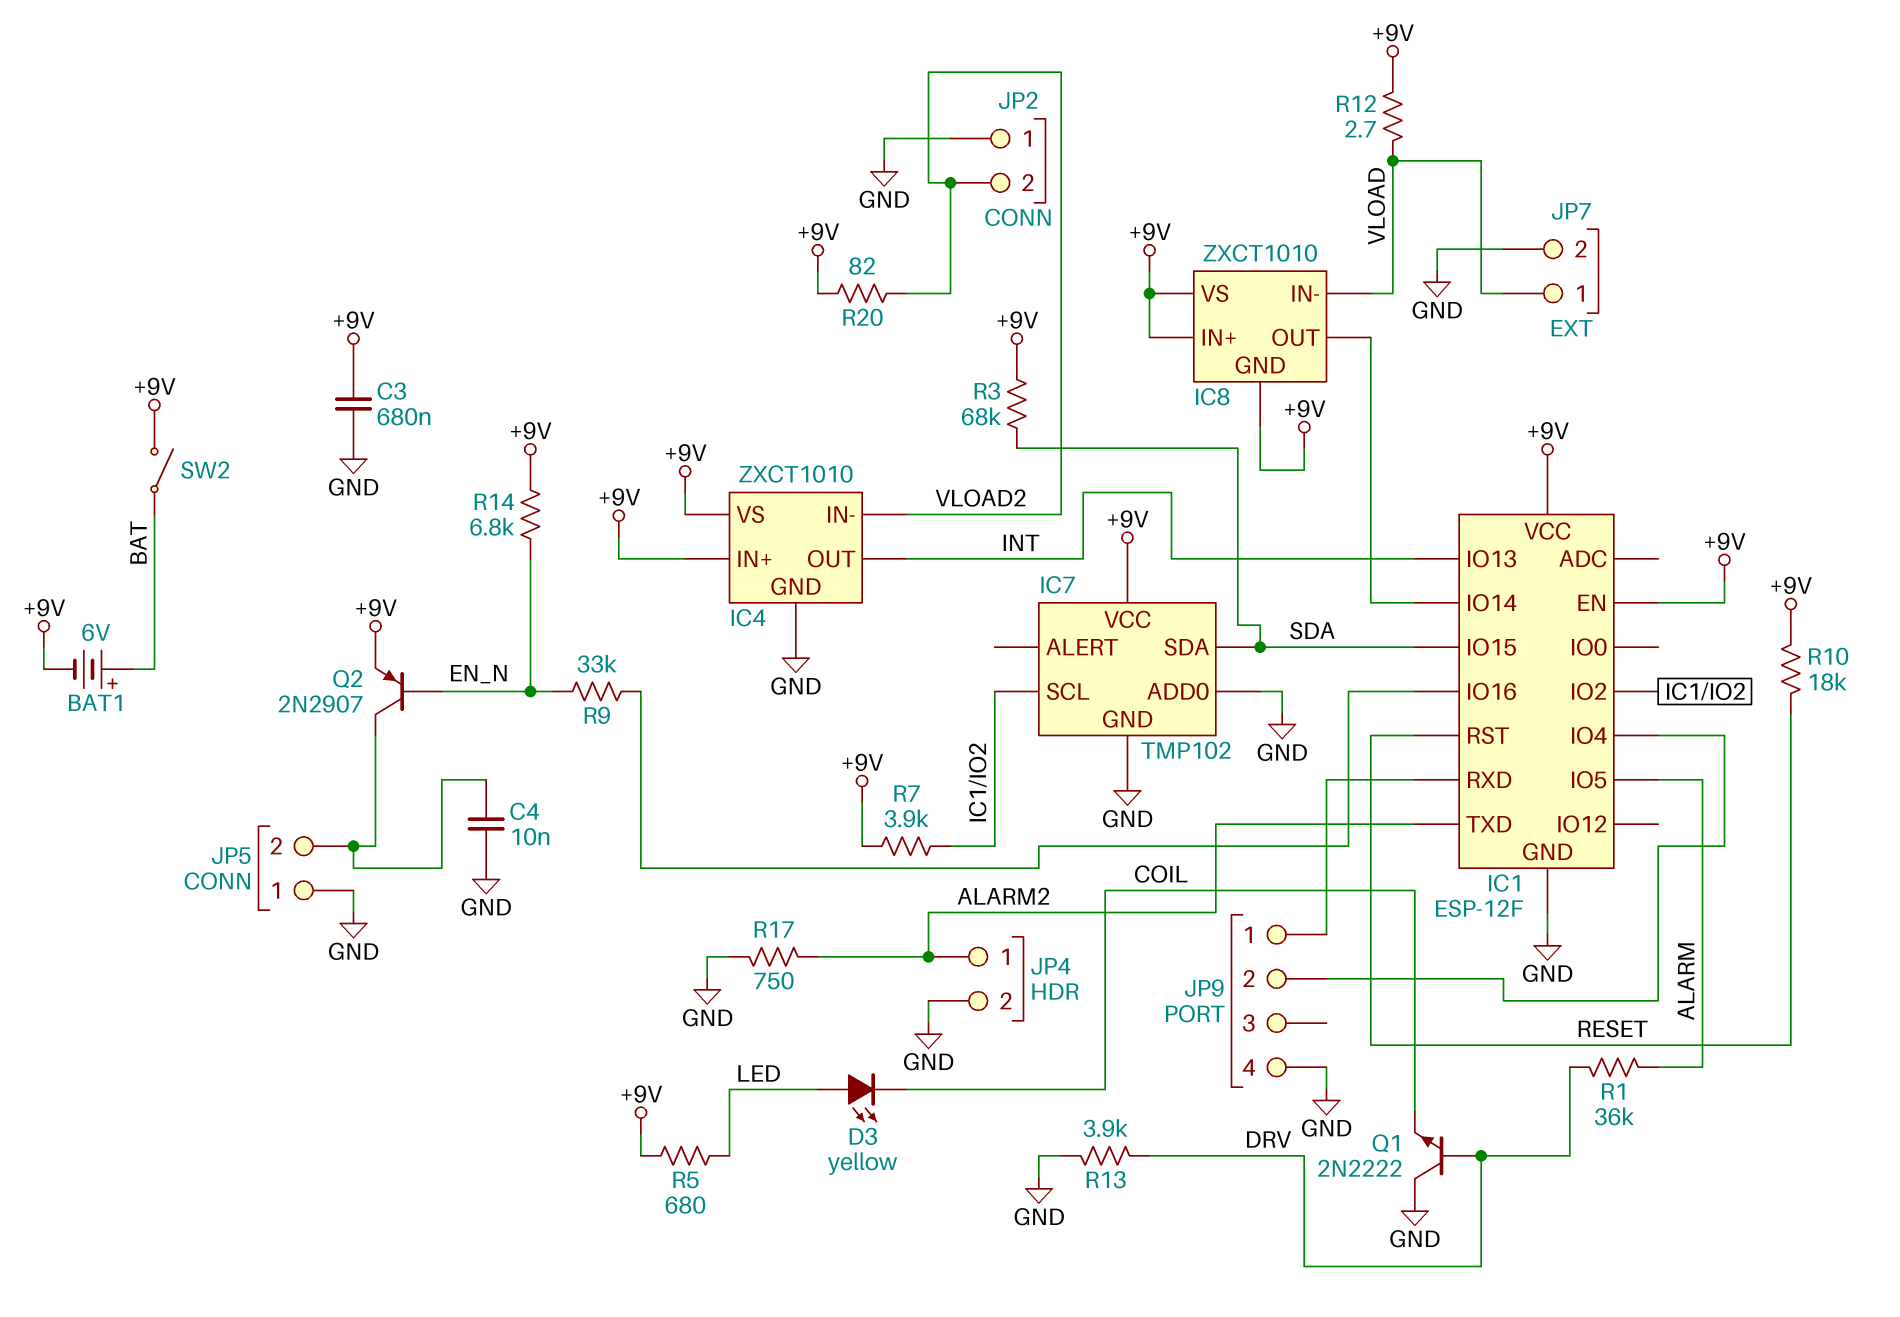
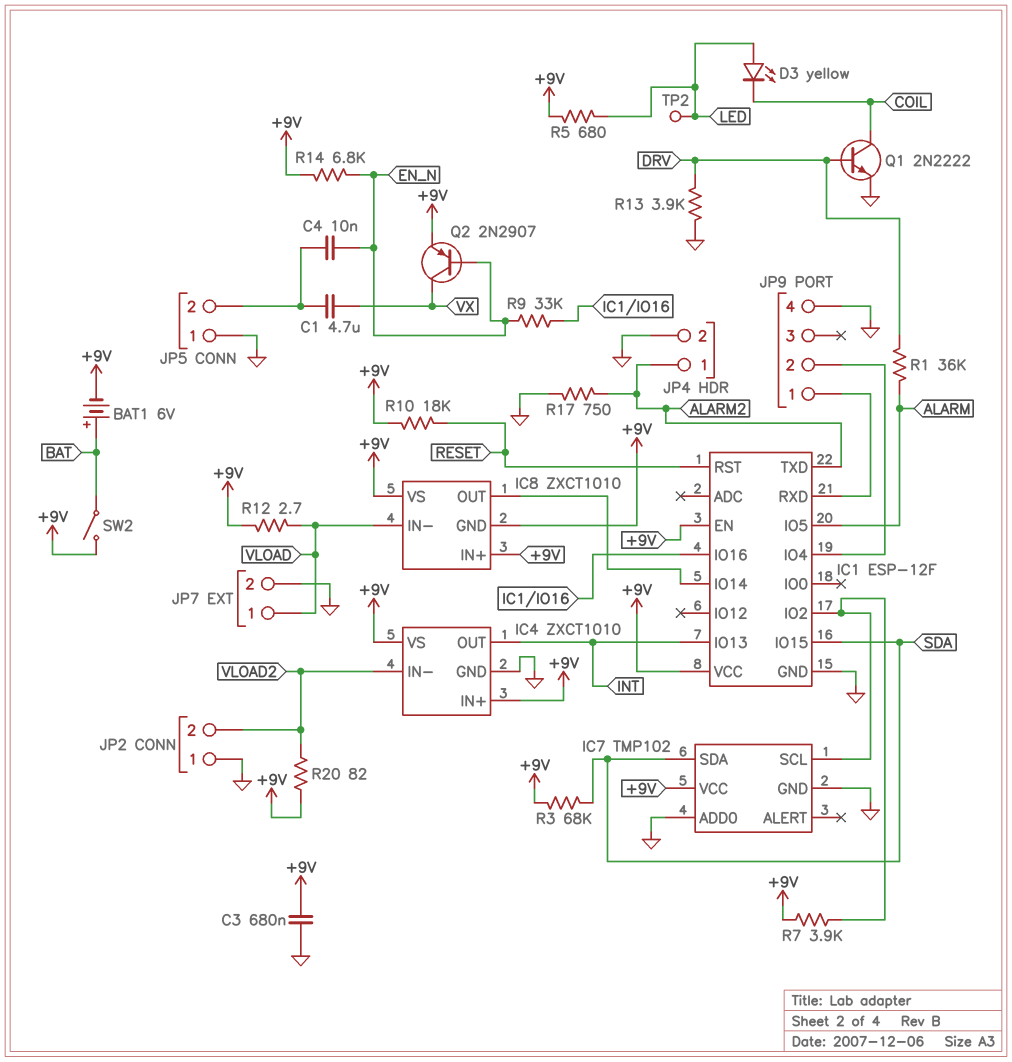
C1: none -> 4.7uF (JP5/2, VX)
C4: 10nF (GND, JP5/2) -> 10nF (EN_N, JP5/2)
Q1: NPN 2N2222 (B DRV, C GND, E COIL) -> NPN 2N2222 (B DRV, C COIL, E GND)
Q2: PNP 2N2907 (B EN_N, C JP5/2, E +9V) -> PNP 2N2907 (B EN_N, C VX, E +9V)
TP2: none -> test point (LED)

